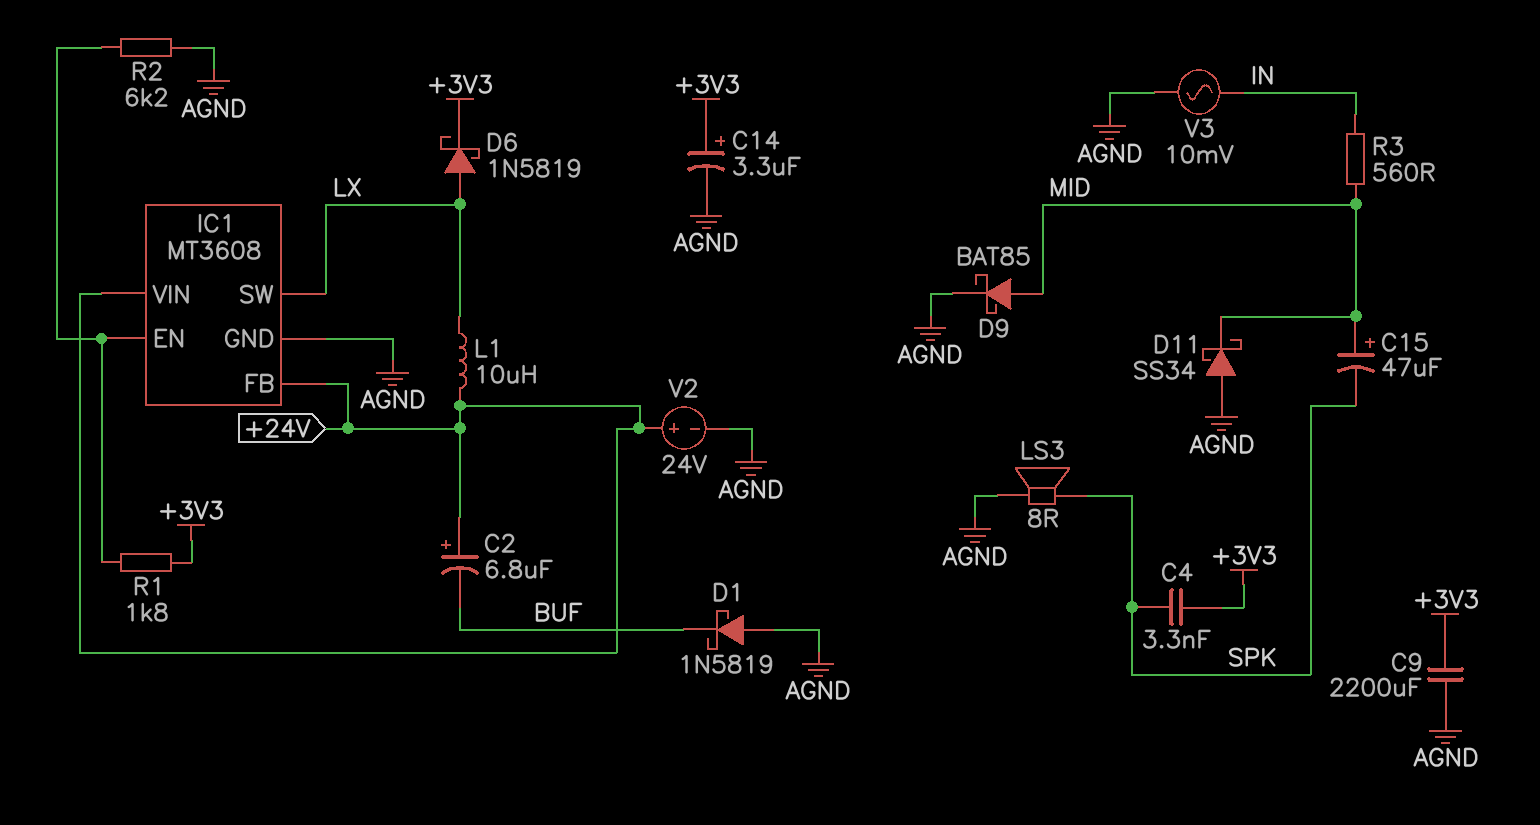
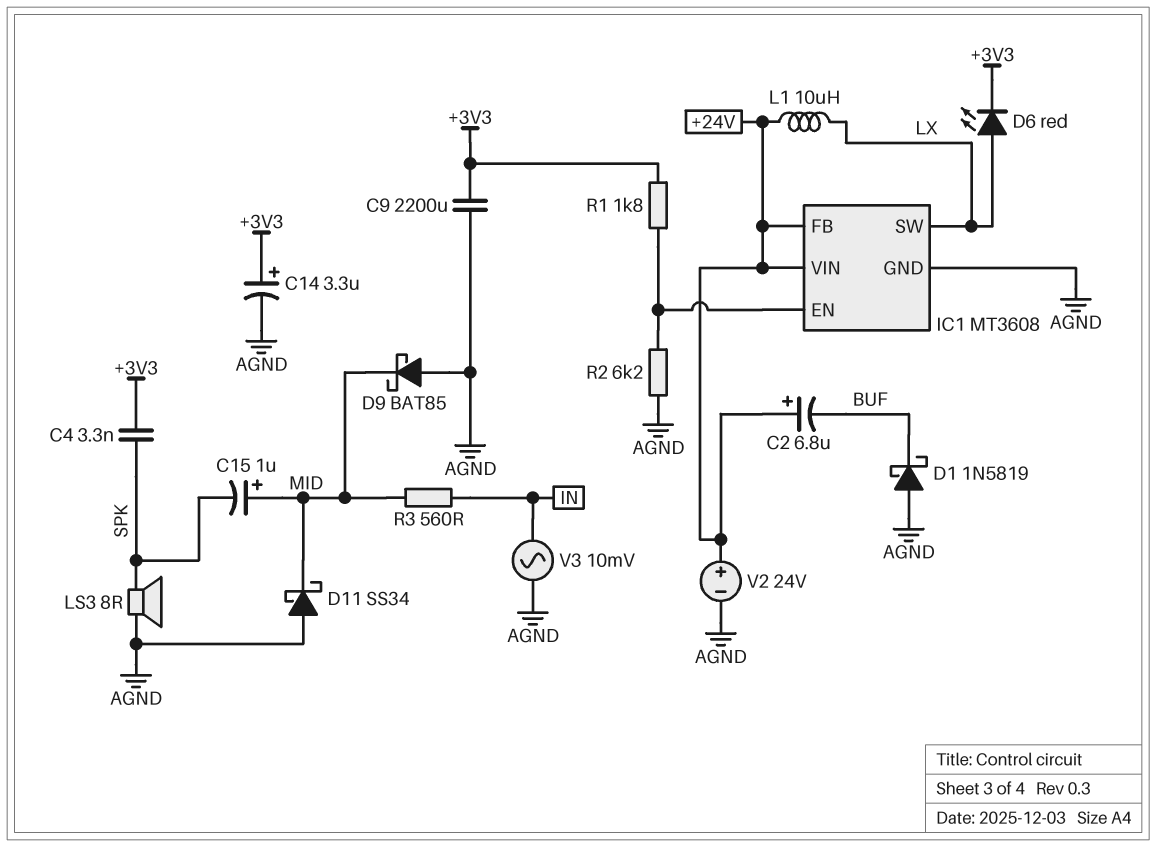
C15: 47uF (plus MID, minus SPK) -> 1uF (plus MID, minus SPK)
D6: schottky 1N5819 (A LX, K +3V3) -> LED red (A LX, K +3V3)
D9: schottky BAT85 (A MID, K AGND) -> schottky BAT85 (A AGND, K MID)

